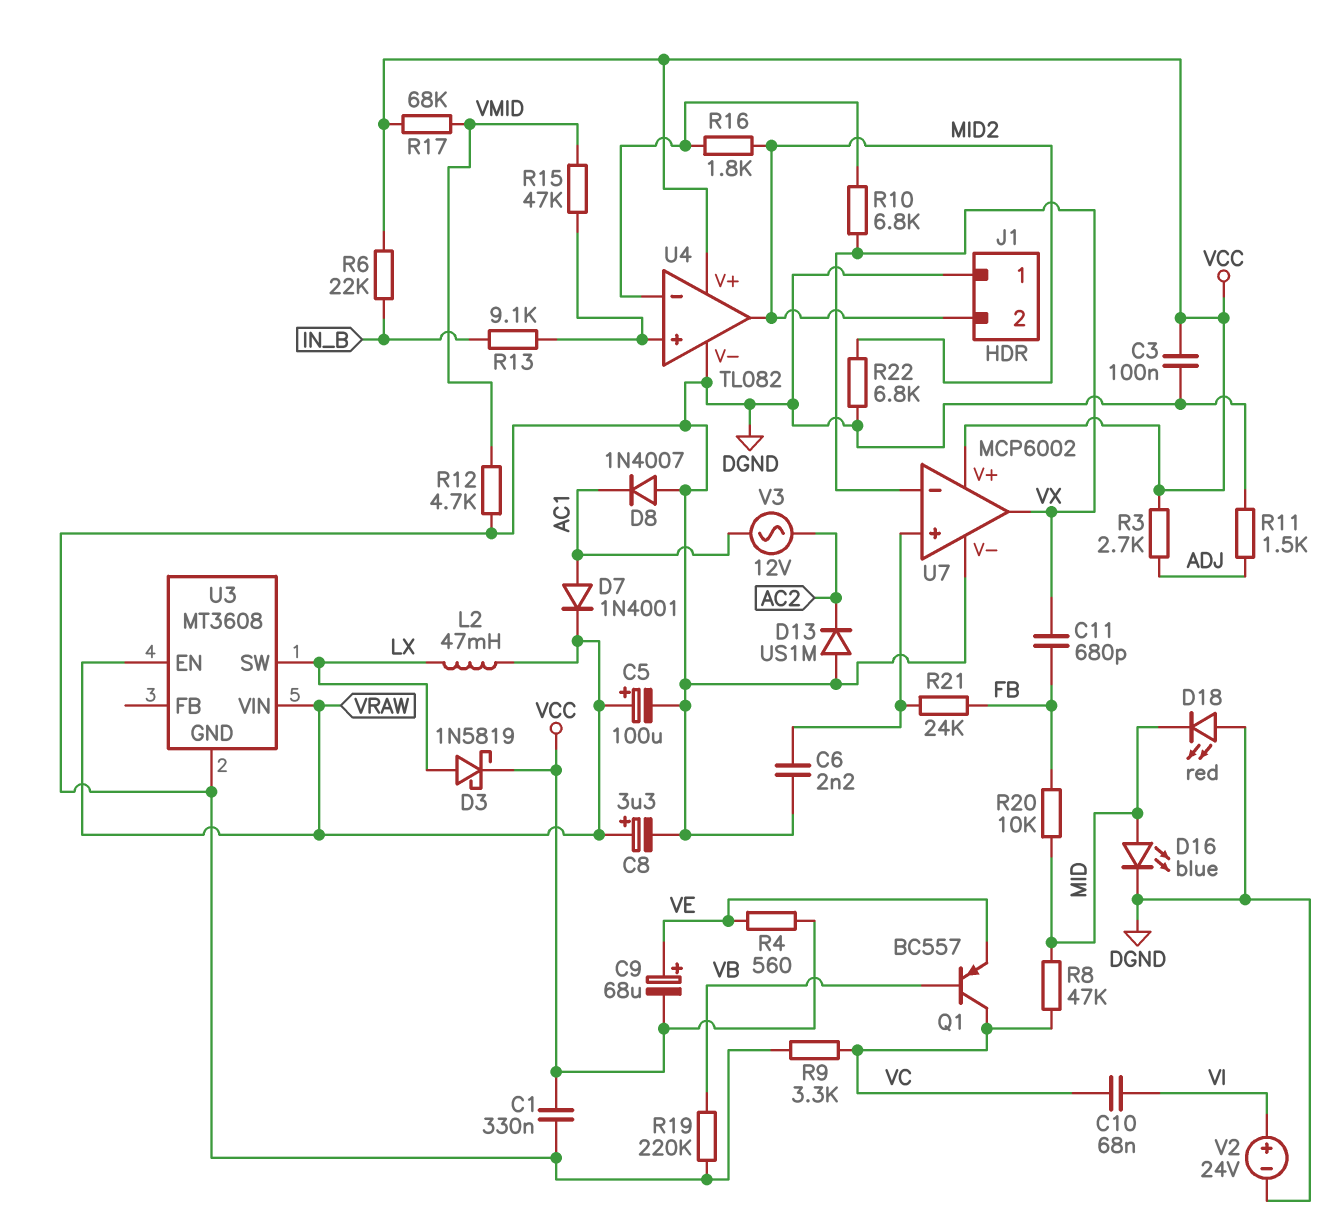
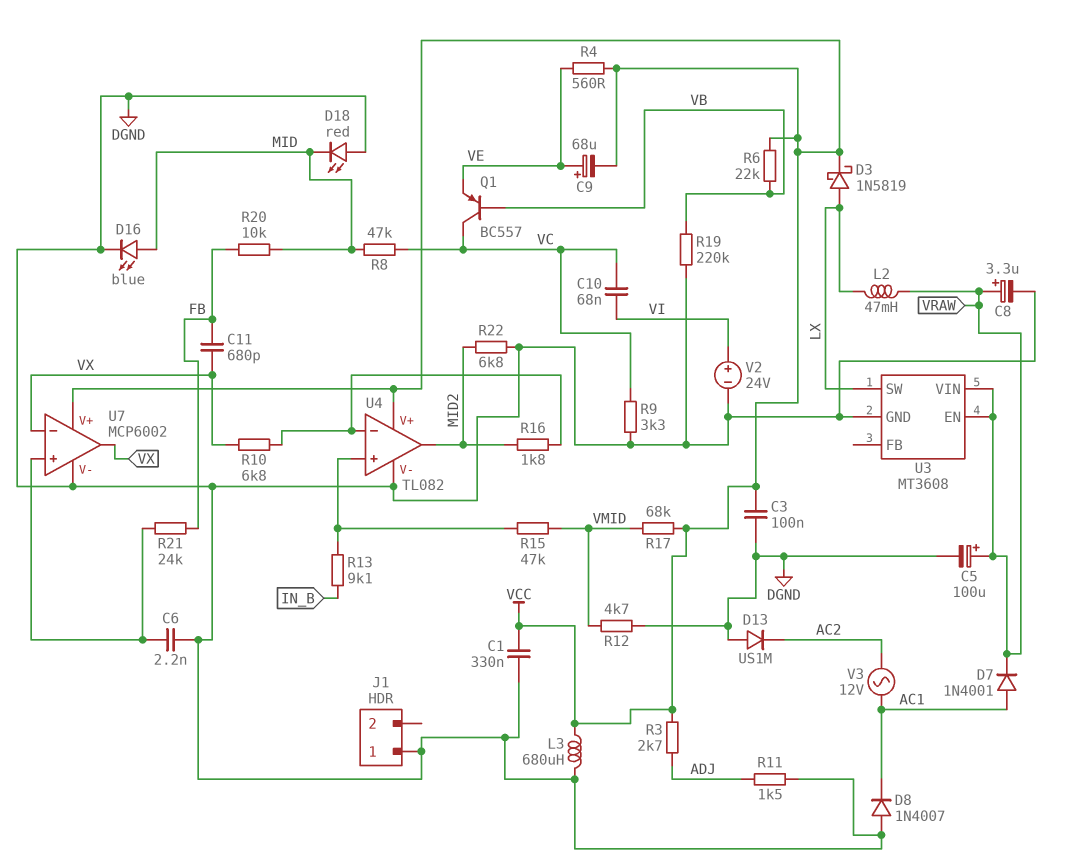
J1 pin 2: MID2 -> none
L3: none -> 680uH (DGND, VCC)
R6: 22k (IN_B, VCC) -> 22k (VB, VCC)

